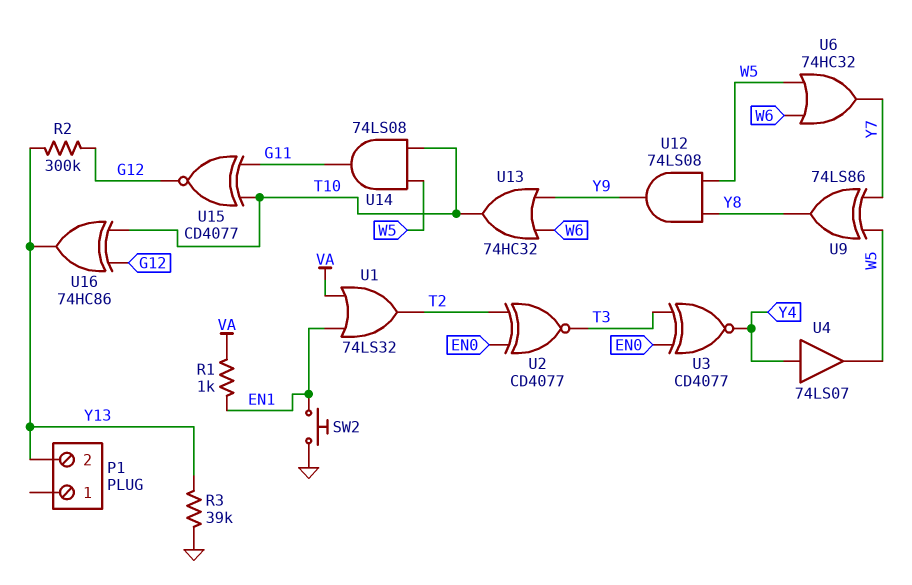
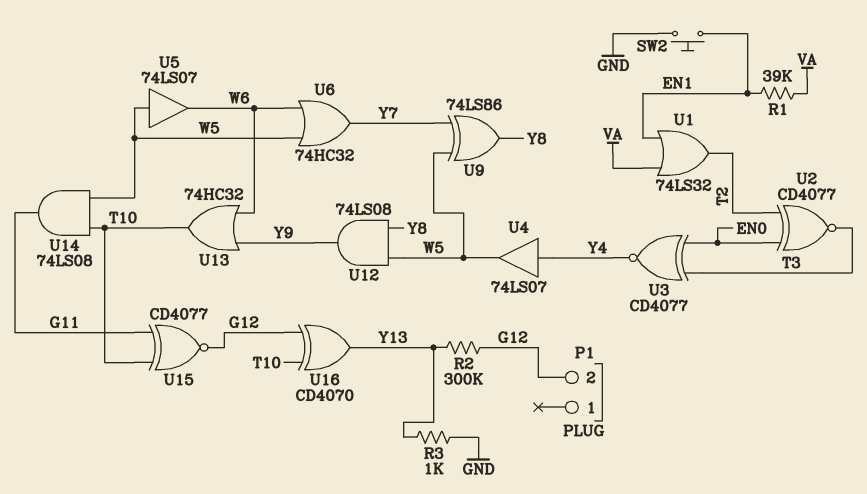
P1 pin 2: Y13 -> G12
R1: 1k (EN1, VA) -> 39k (EN1, VA)
R3: 39k (GND, Y13) -> 1k (GND, Y13)
U5: none -> buffer 74LS07 (in W5, out W6)
U16: XOR 74HC86 (in G12, in T10, out Y13) -> XOR CD4070 (in G12, in T10, out Y13)

